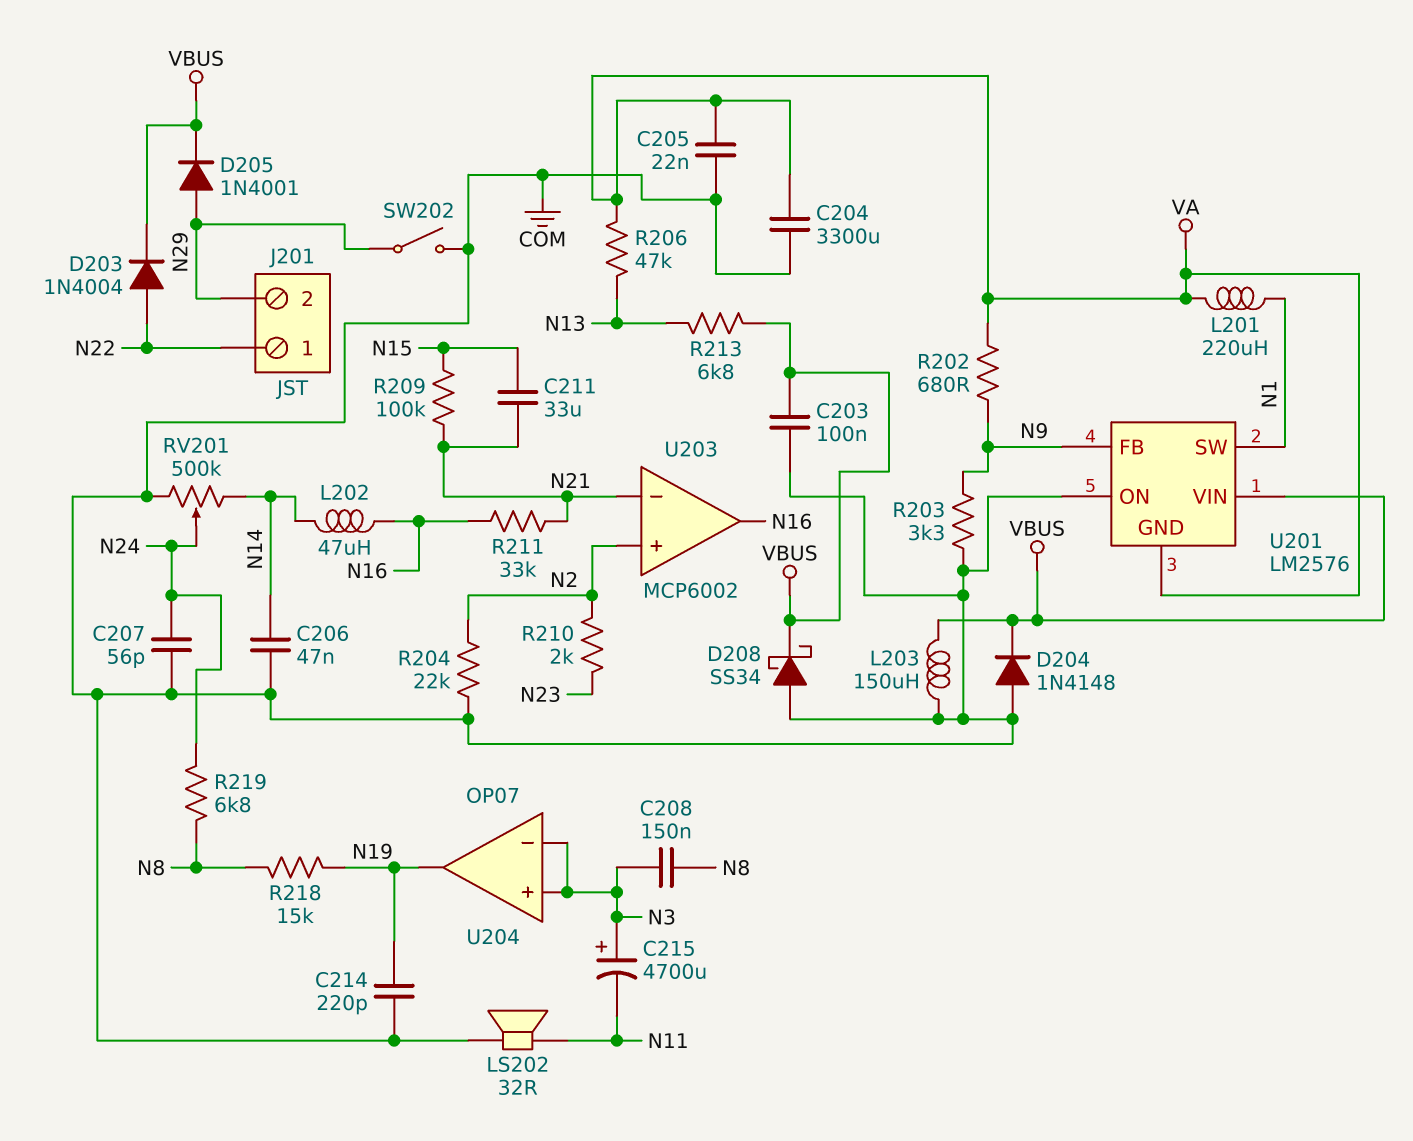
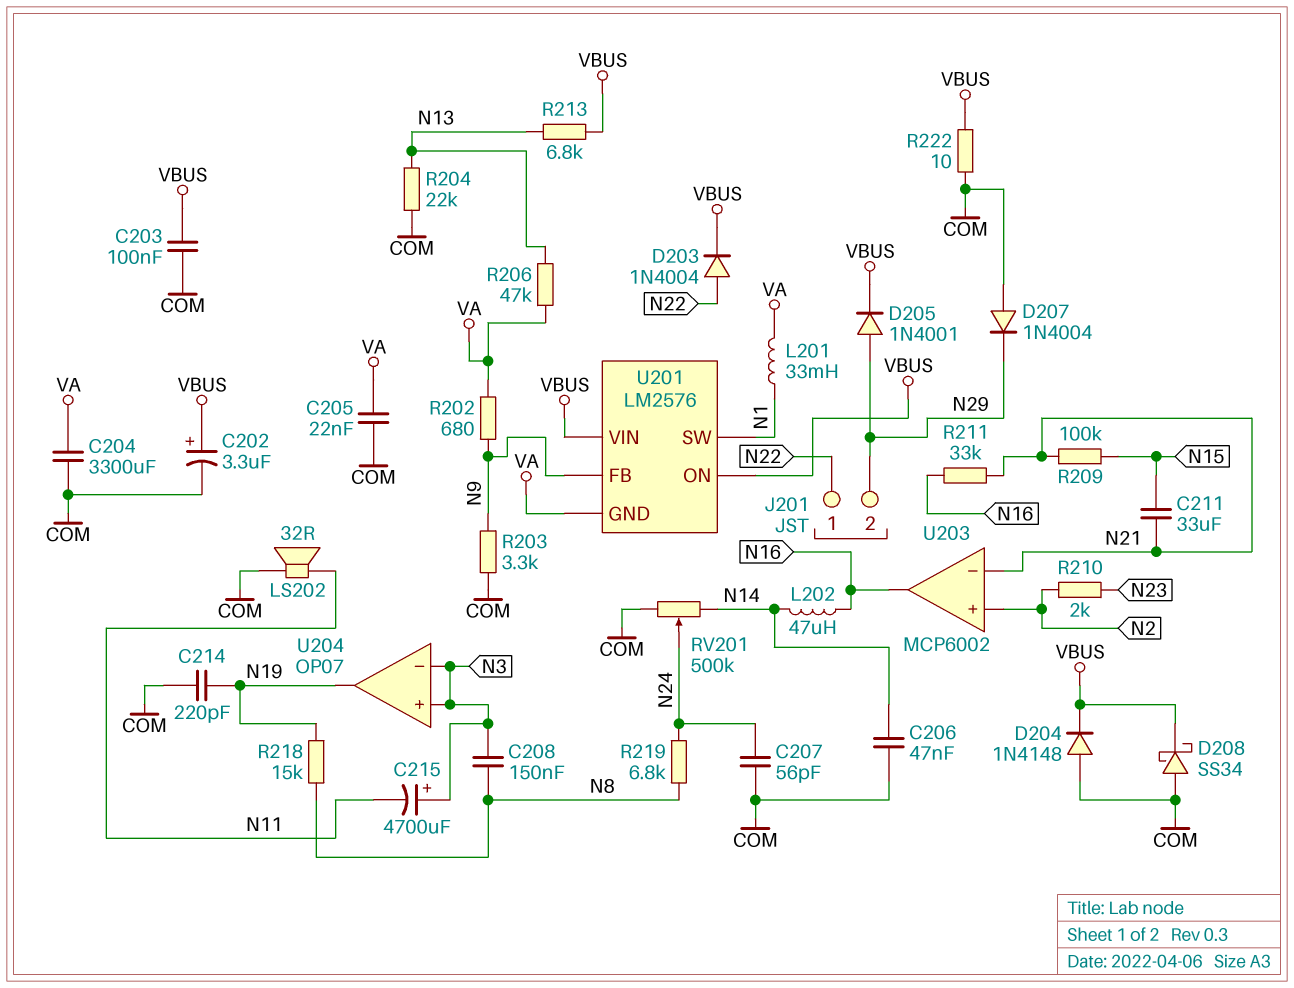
C202: none -> 3.3uF (plus VBUS, minus COM)
D207: none -> diode 1N4004 (A COM, K N29)
L201: 220uH (N1, VA) -> 33mH (N1, VA)
L203: 150uH (COM, VBUS) -> none
R204: 22k (COM, N2) -> 22k (COM, N13)
R222: none -> 10 (COM, VBUS)
SW202: switch (COM, N29) -> none
U201 pin ON: COM -> VBUS

